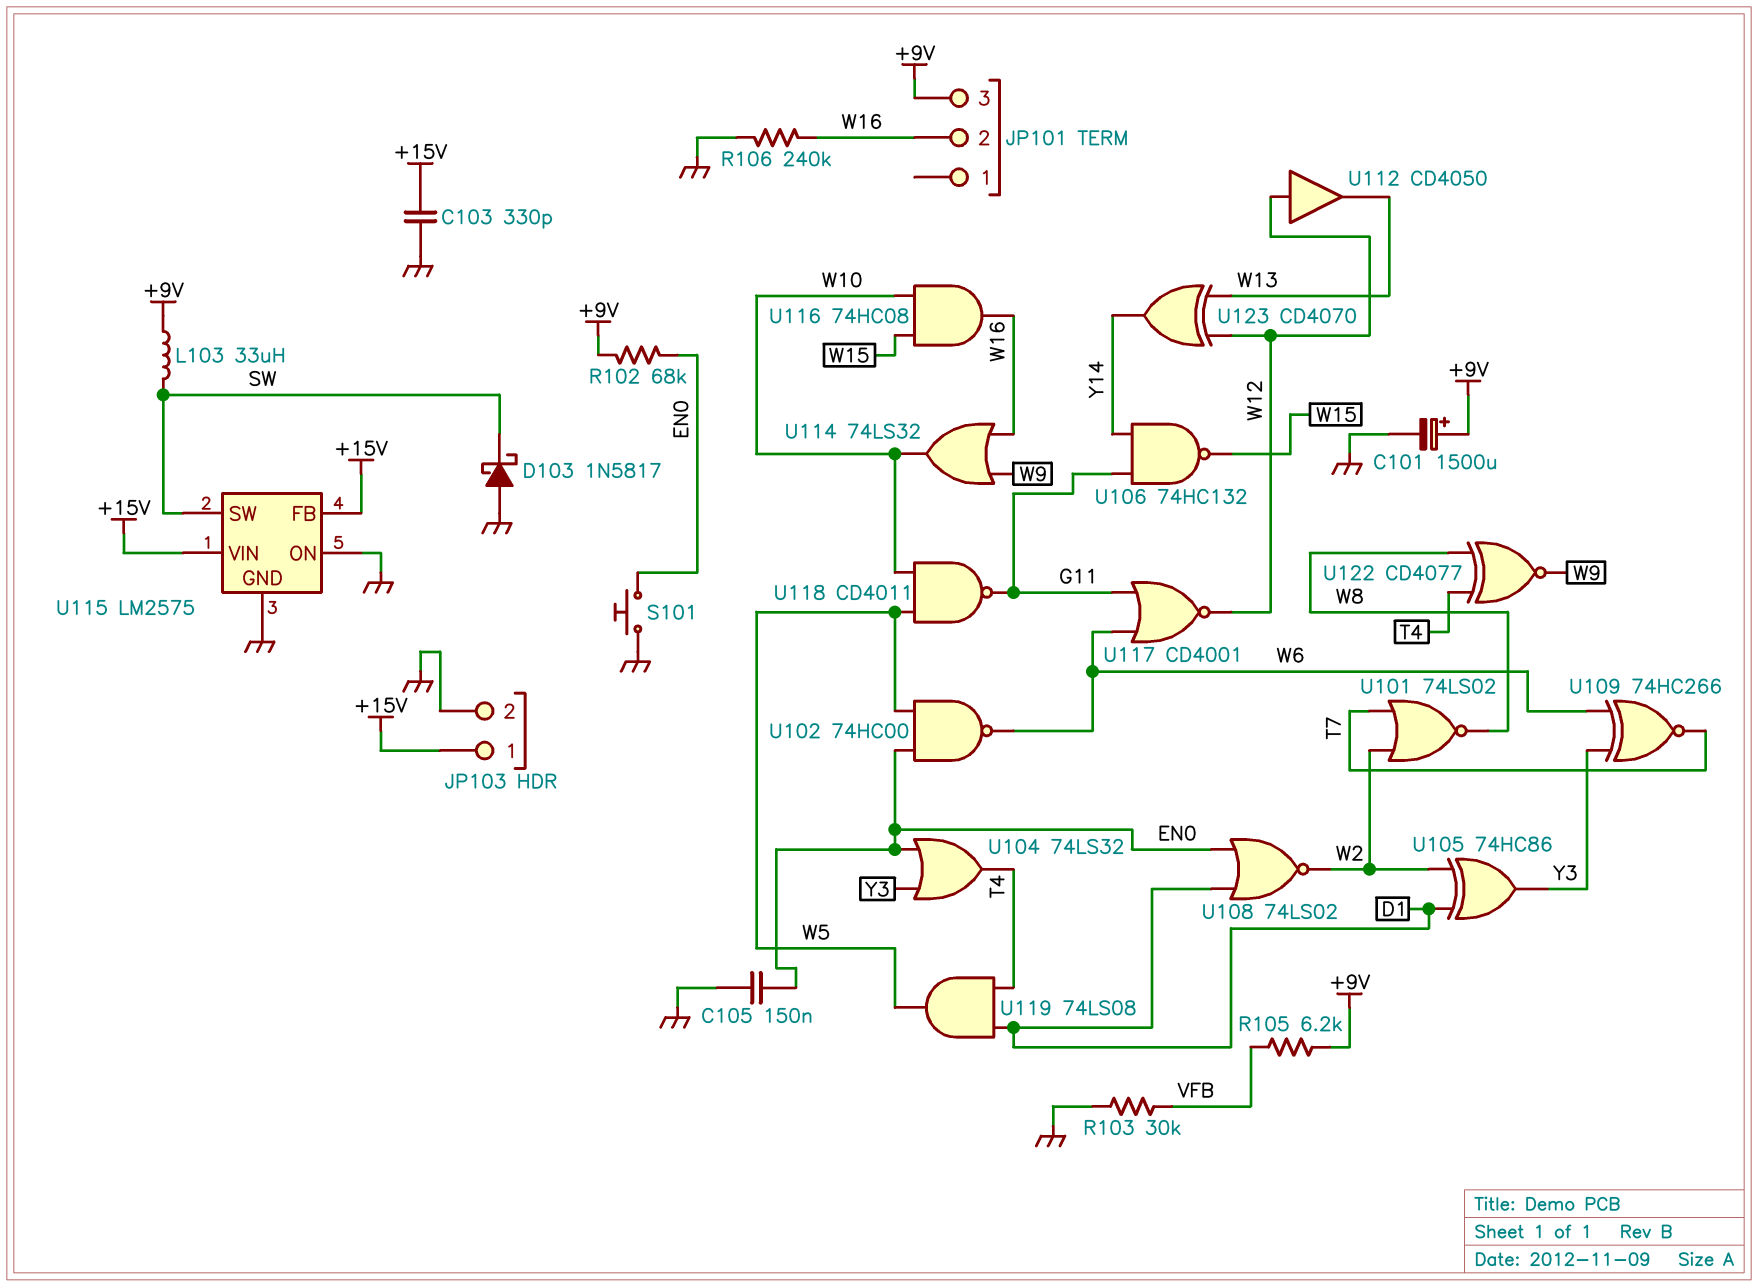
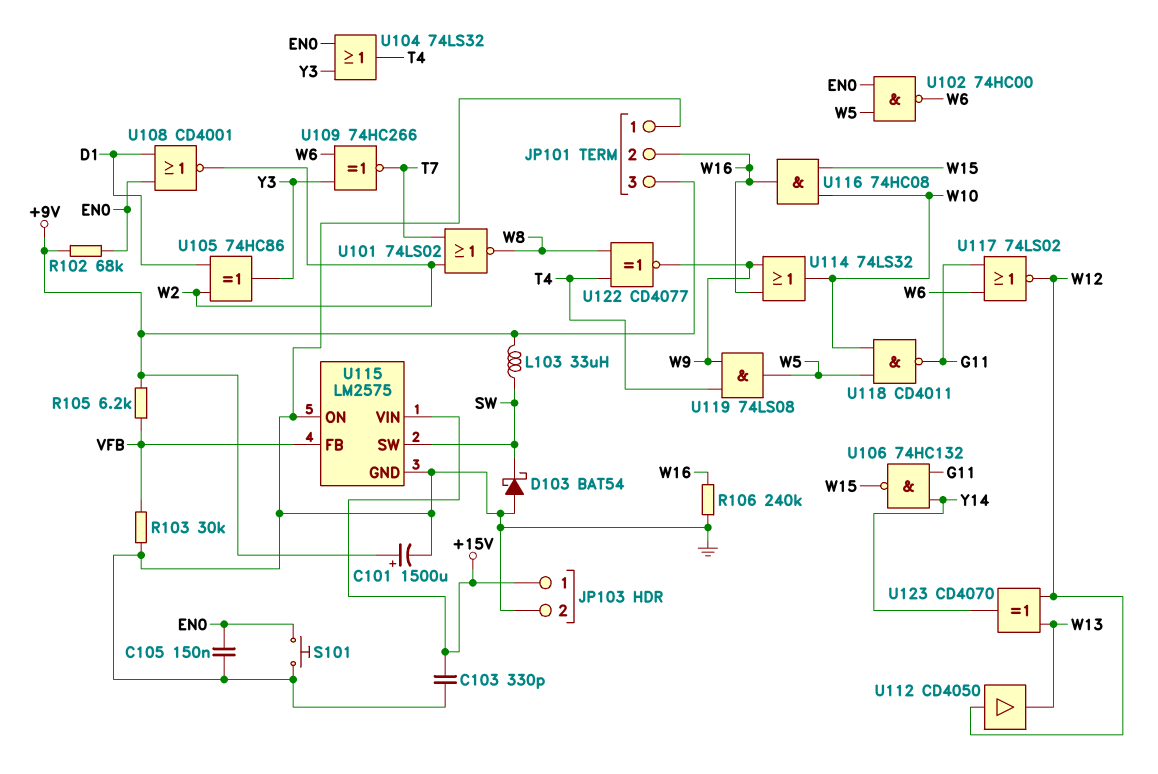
D103: schottky 1N5817 (A GND, K SW) -> schottky BAT54 (A GND, K SW)
JP101 pin 1: none -> GND
U108: NOR 74LS02 (in D1, in EN0, out W2) -> NOR CD4001 (in D1, in EN0, out W2)
U115 pin FB: +15V -> VFB
U117: NOR CD4001 (in G11, in W6, out W12) -> NOR 74LS02 (in G11, in W6, out W12)
U119: AND 74LS08 (in D1, in T4, out W5) -> AND 74LS08 (in T4, in W9, out W5)

